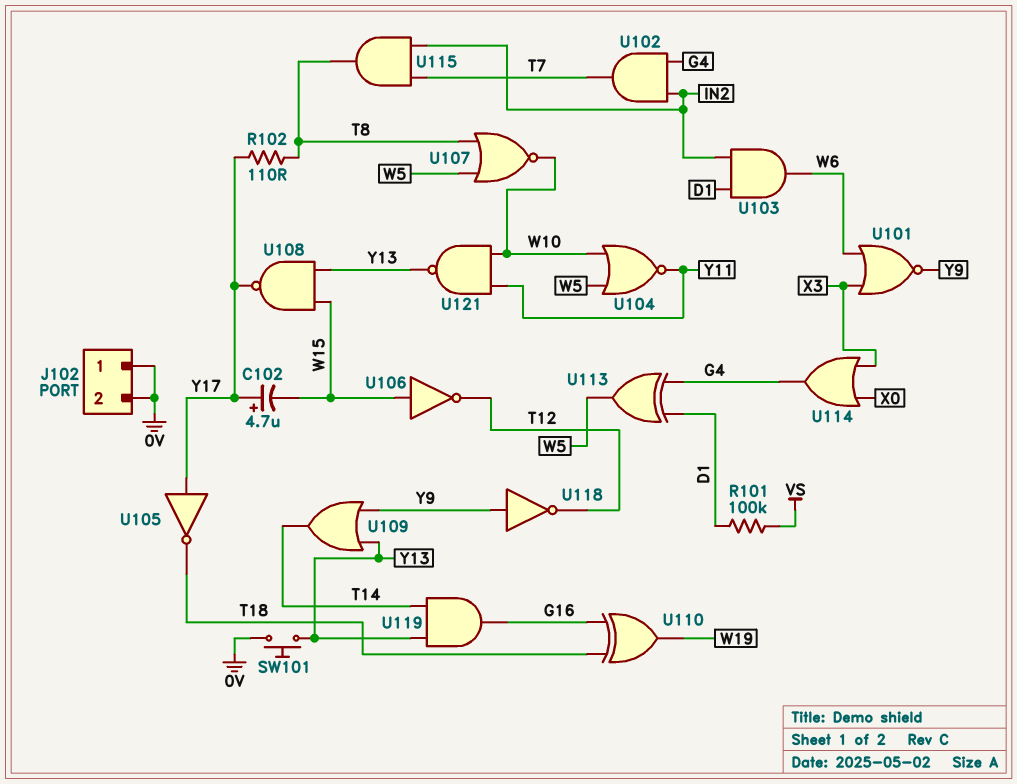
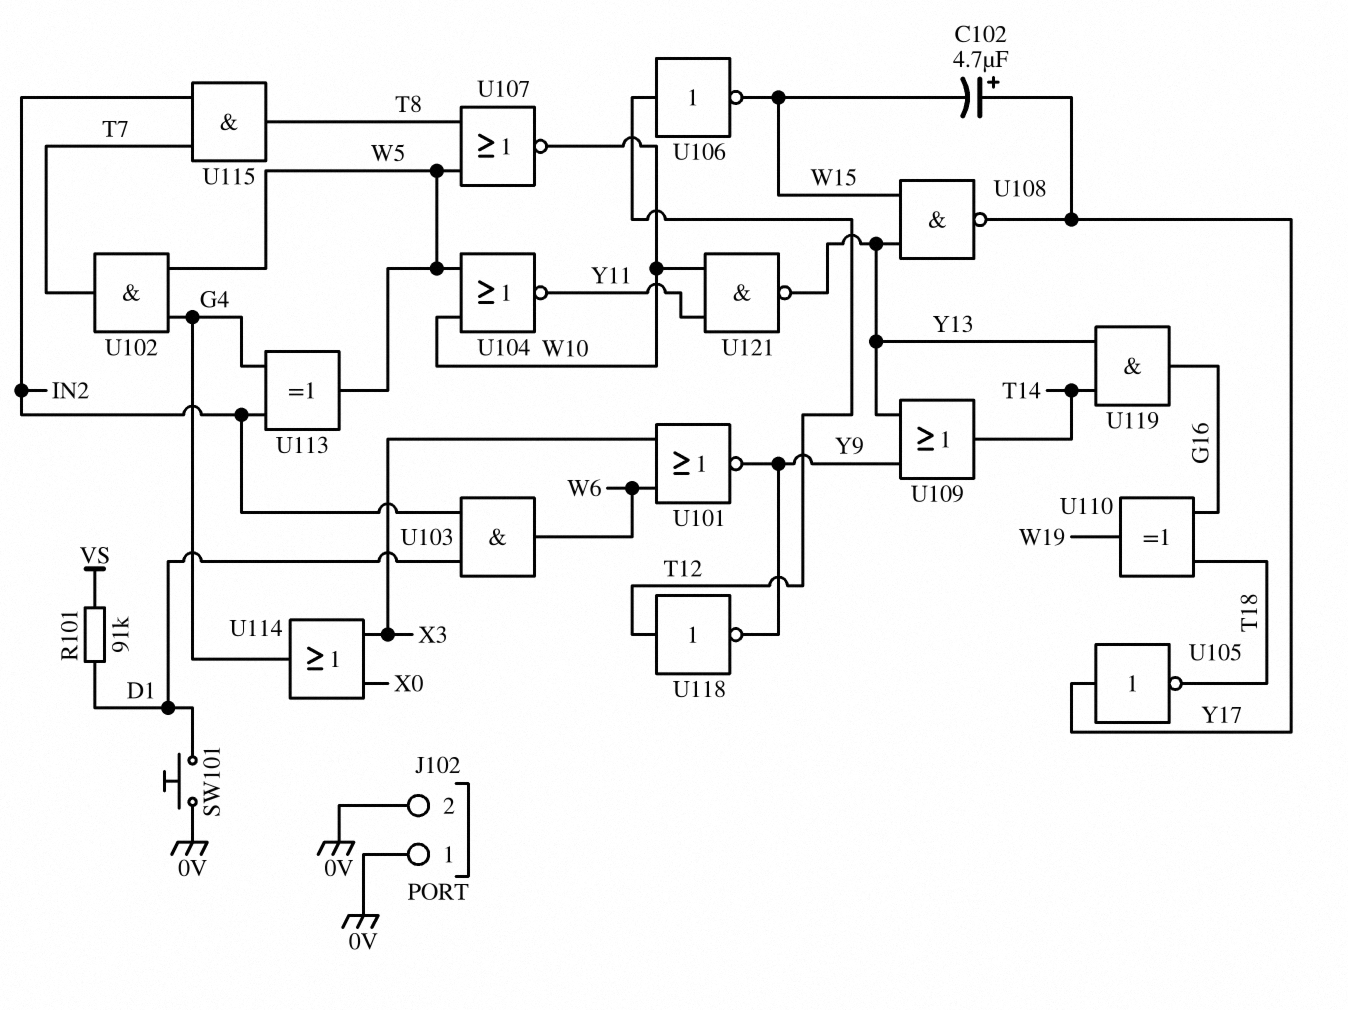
R101: 100k (D1, VS) -> 91k (D1, VS)
R102: 110 (T8, Y17) -> none
SW101: button (0V, Y13) -> button (0V, D1)
U102: AND (in G4, in IN2, out T7) -> AND (in G4, in W5, out T7)
U106: NOT (in W15, out T12) -> NOT (in T12, out W15)
U113: XOR (in D1, in G4, out W5) -> XOR (in G4, in IN2, out W5)
U118: NOT (in Y9, out T12) -> NOT (in T12, out Y9)

